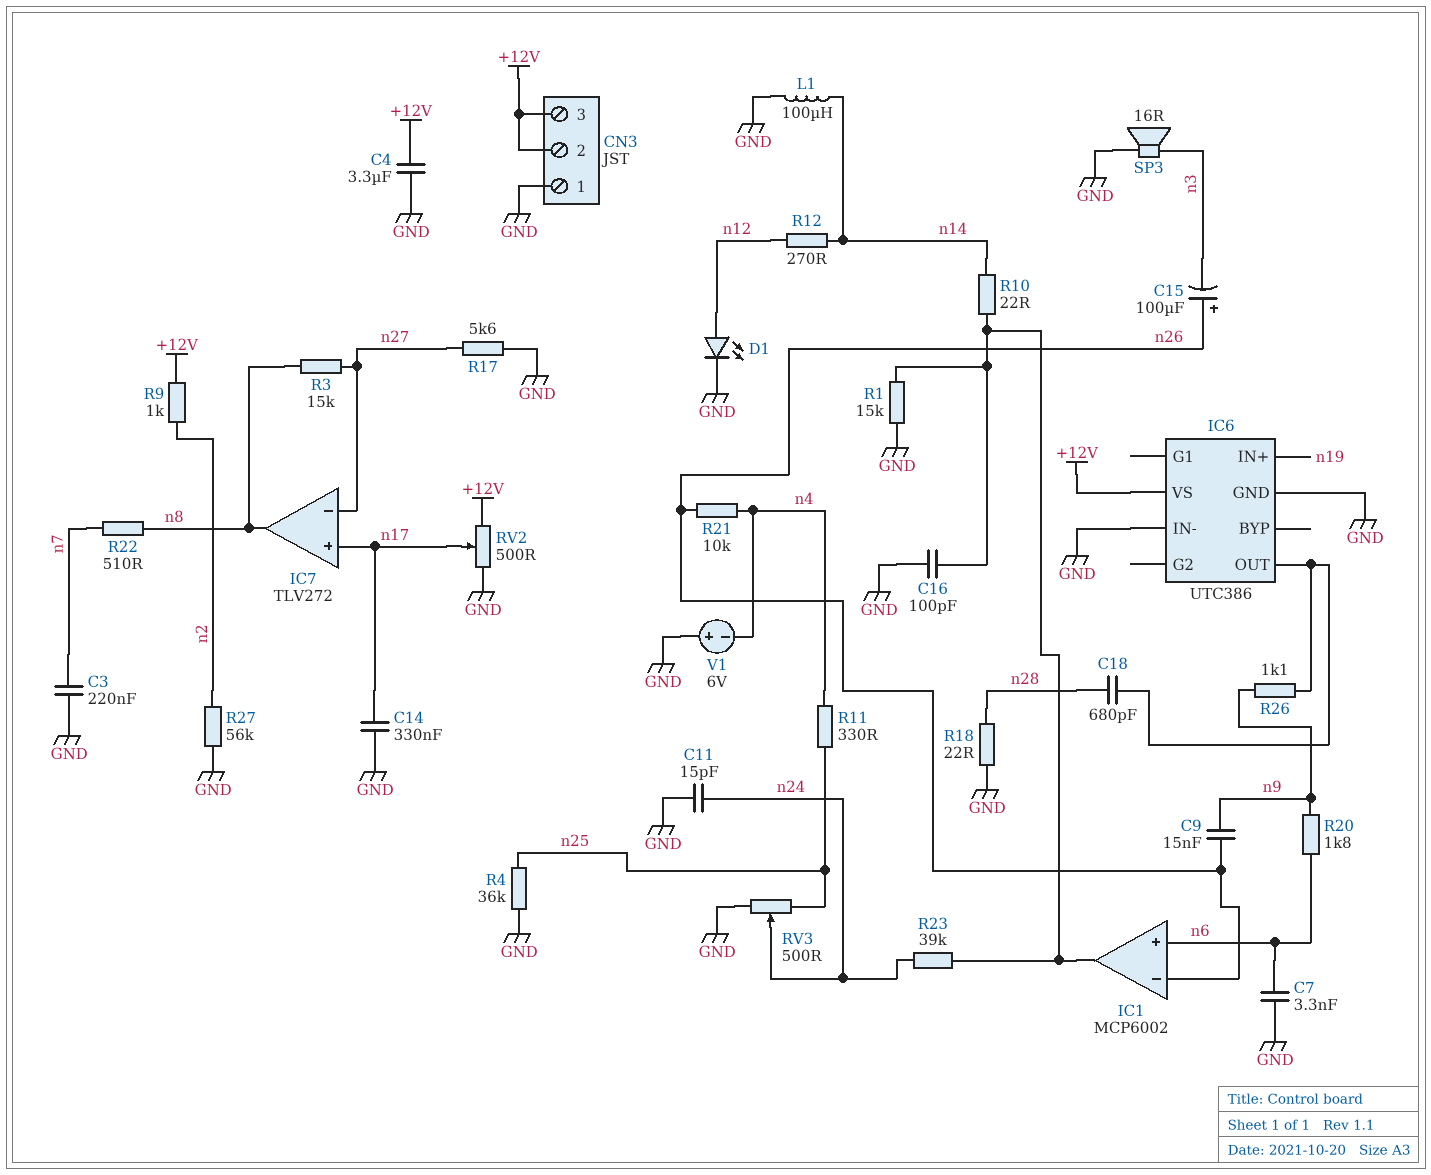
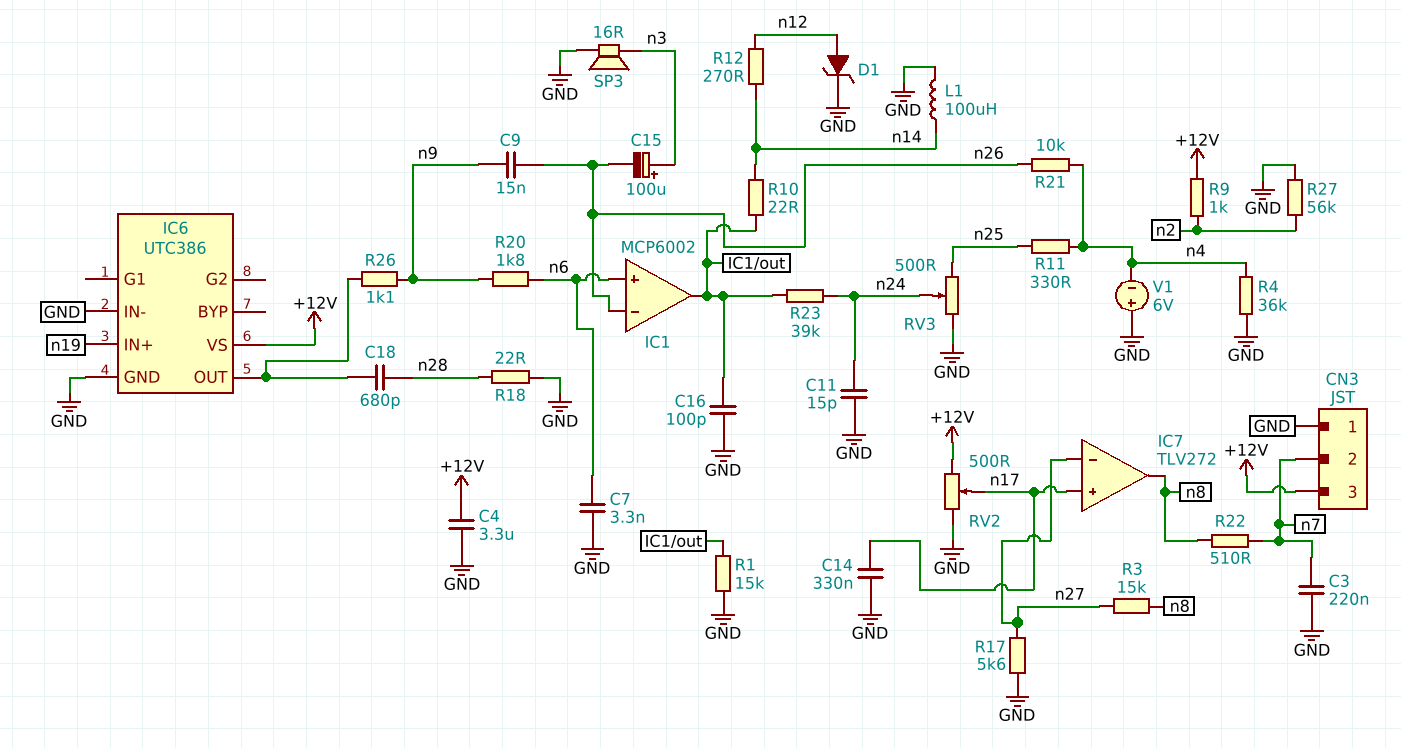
C15: 100uF (plus n26, minus n3) -> 100uF (plus n3, minus n26)
CN3 pin 2: +12V -> n7
D1: LED (A n12, K GND) -> zener (A n12, K GND)
R4: 36k (GND, n25) -> 36k (GND, n4)

